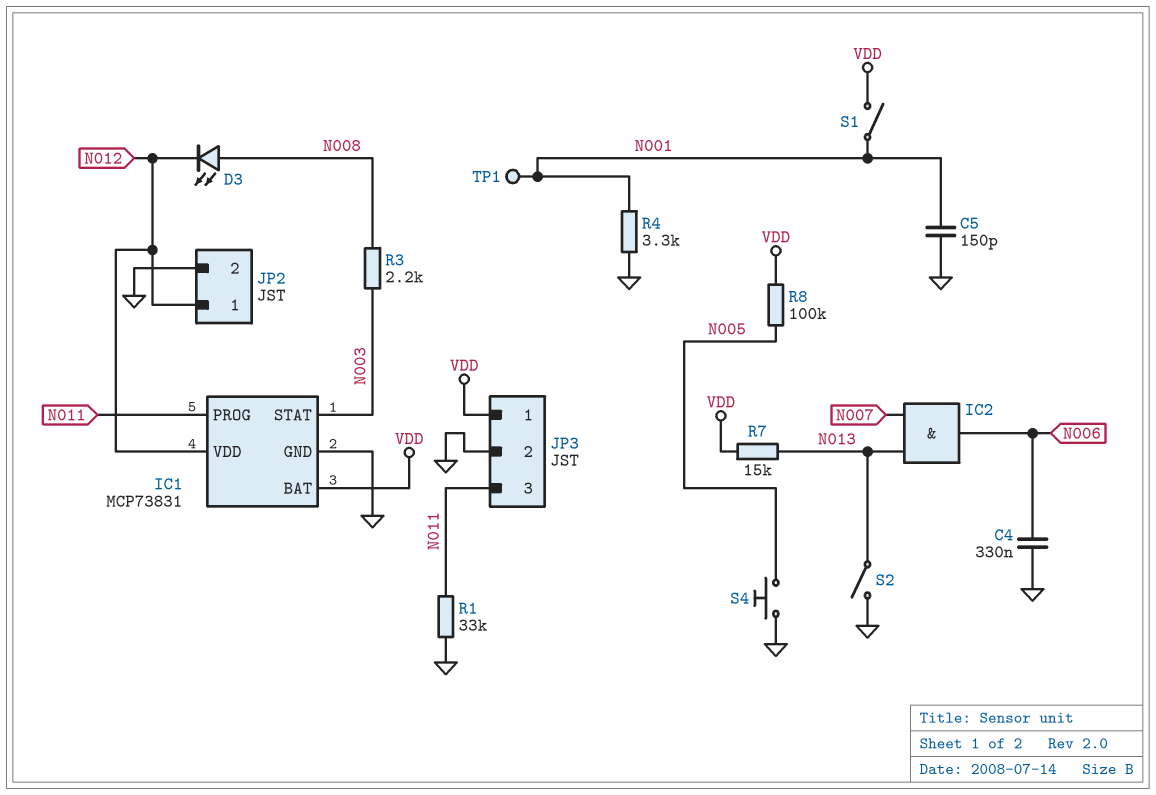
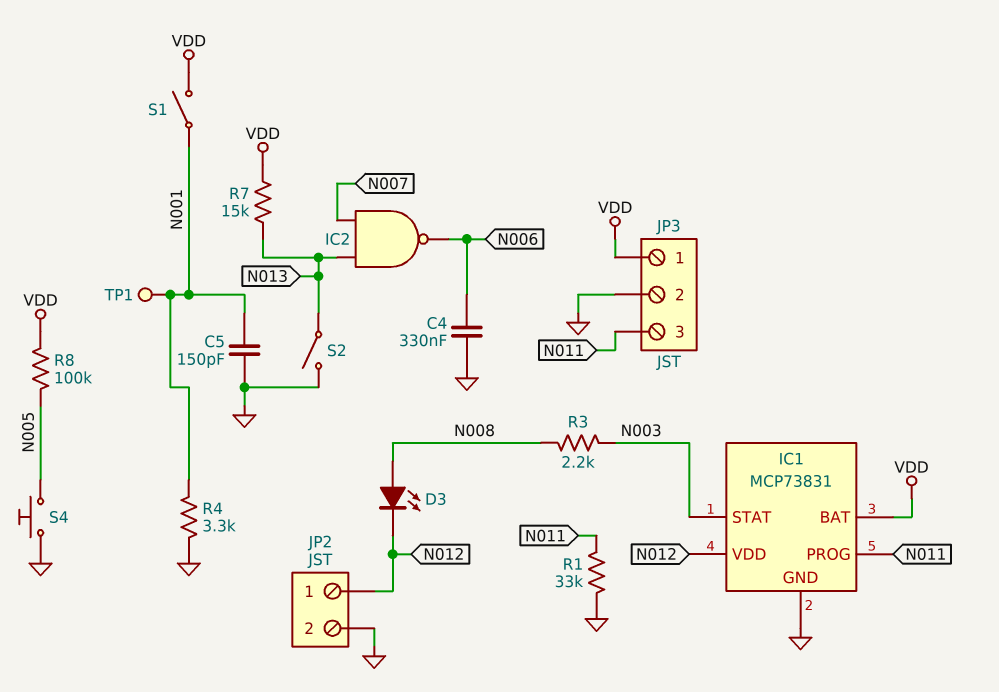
IC2: AND (in N007, in N013, out N006) -> NAND (in N007, in N013, out N006)

